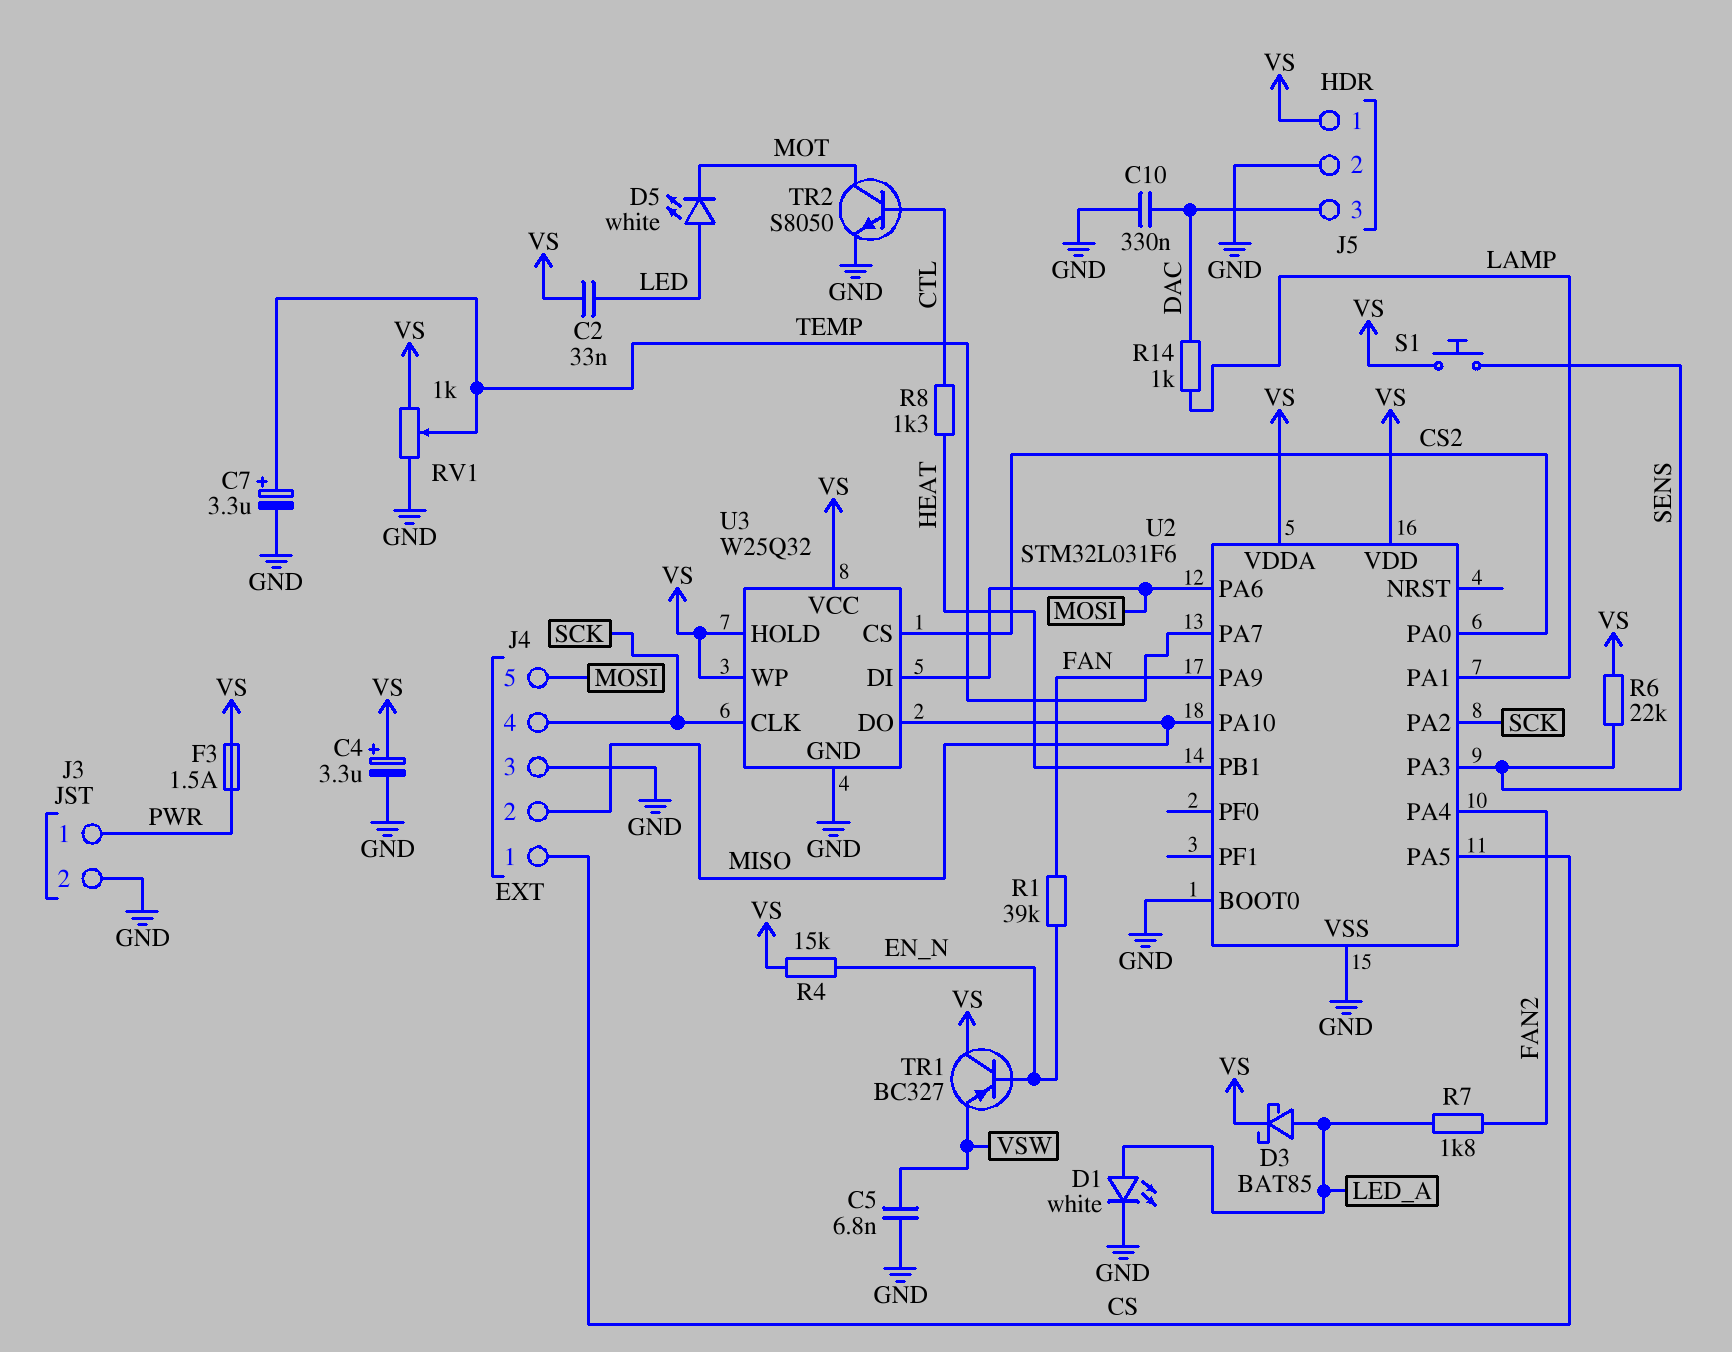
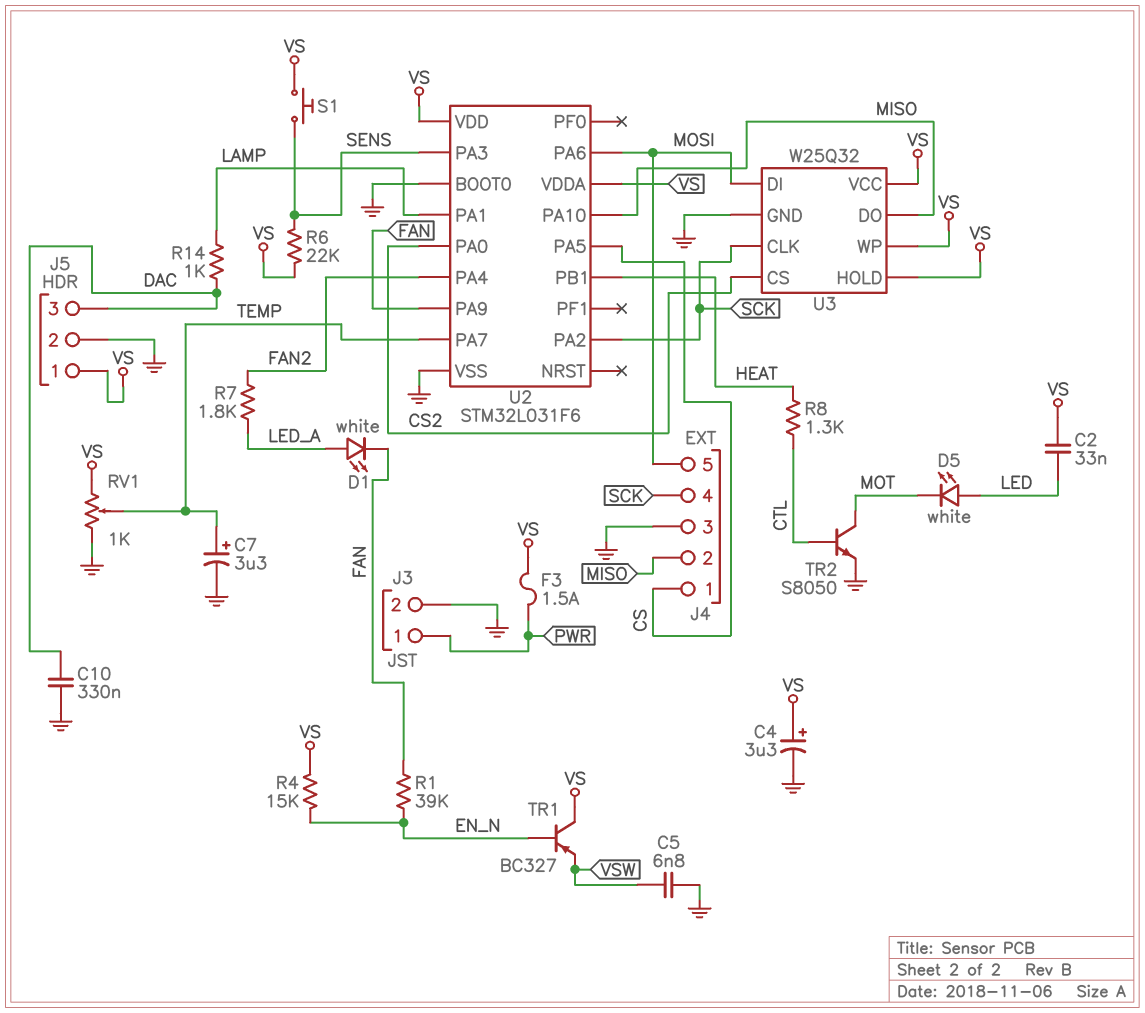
D1: LED white (A LED_A, K GND) -> LED white (A LED_A, K FAN)
D3: schottky BAT85 (A LED_A, K VS) -> none

